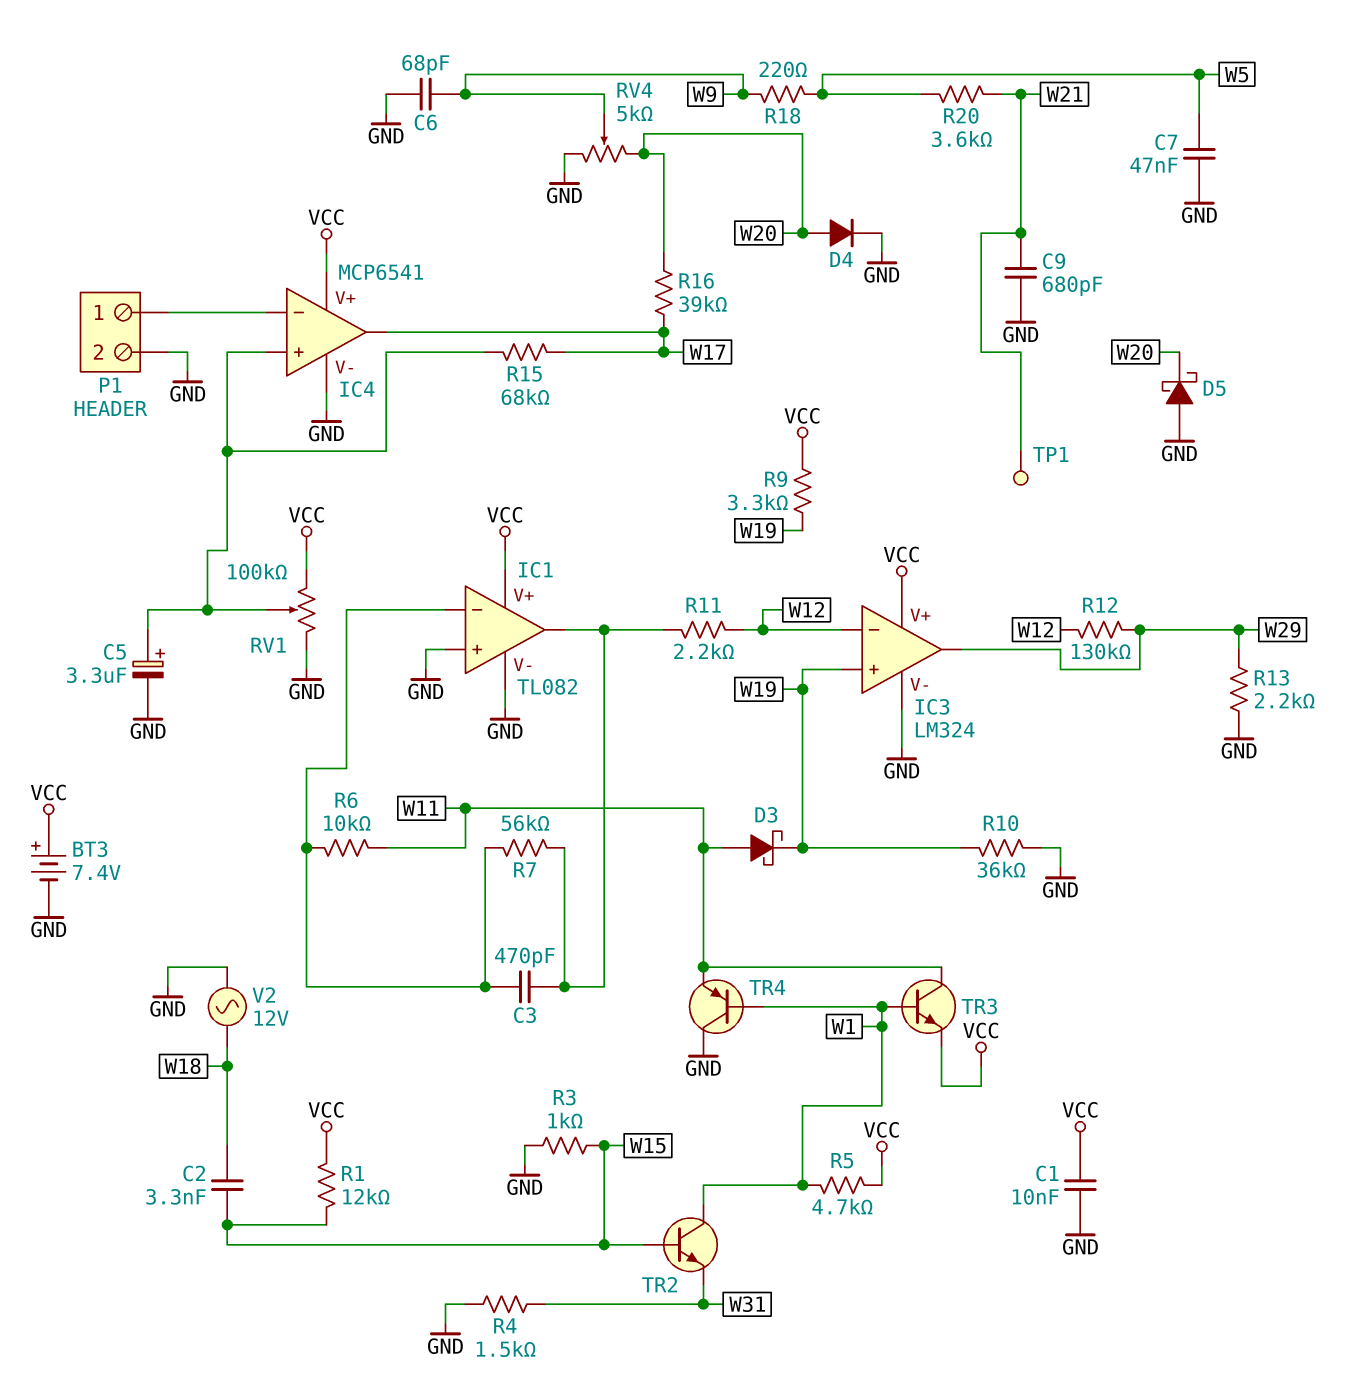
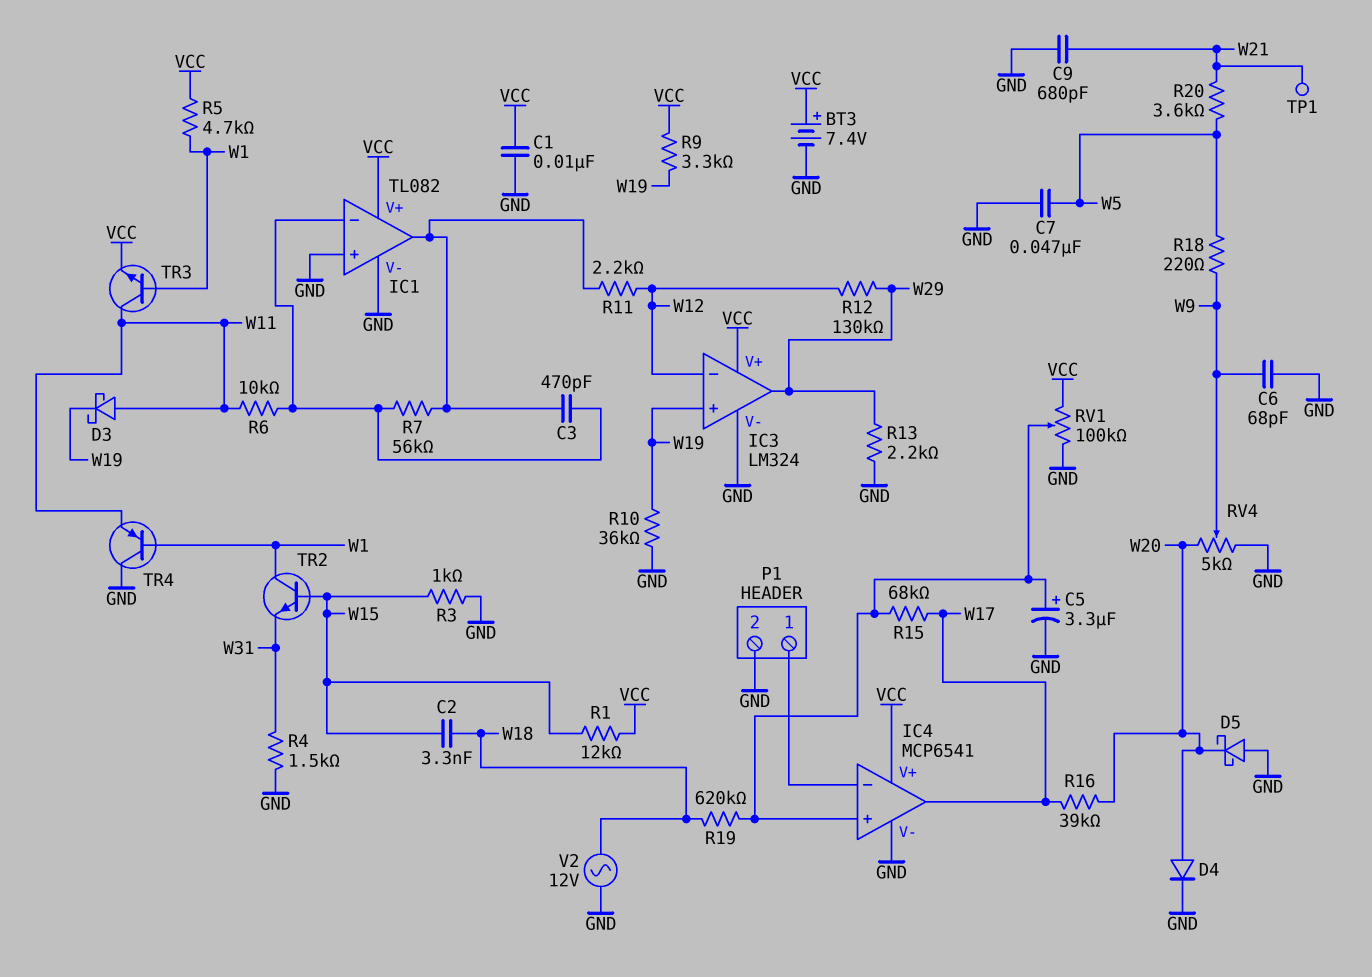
R19: none -> 620k (IC4/in+, W18)

